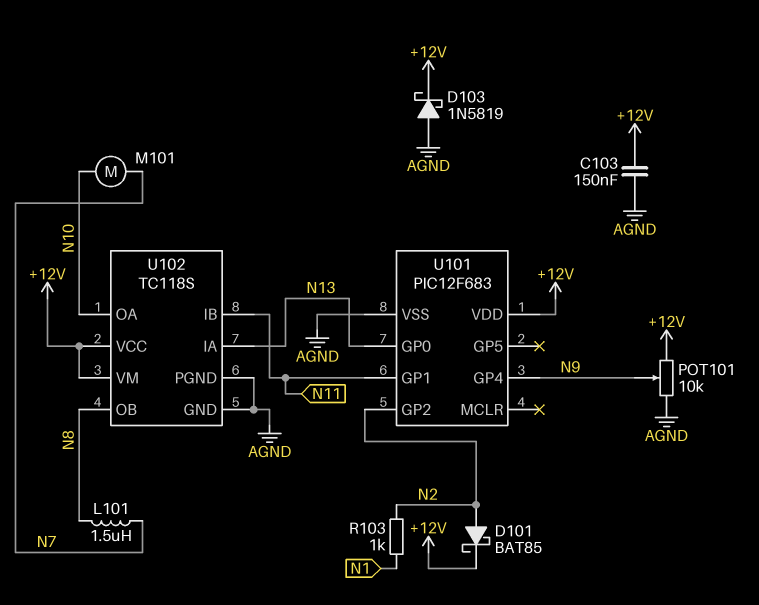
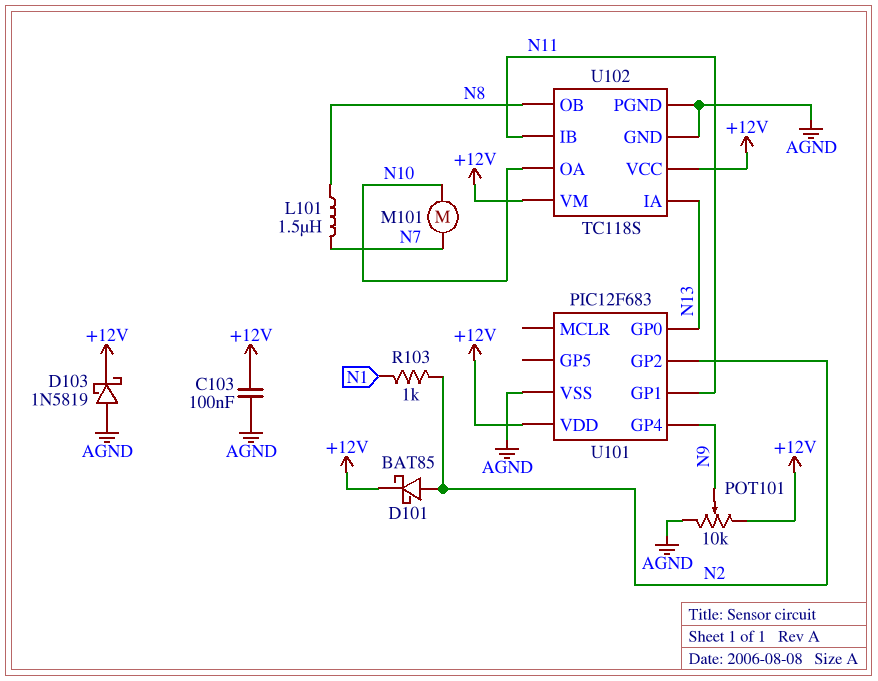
C103: 150nF (+12V, AGND) -> 100nF (+12V, AGND)

